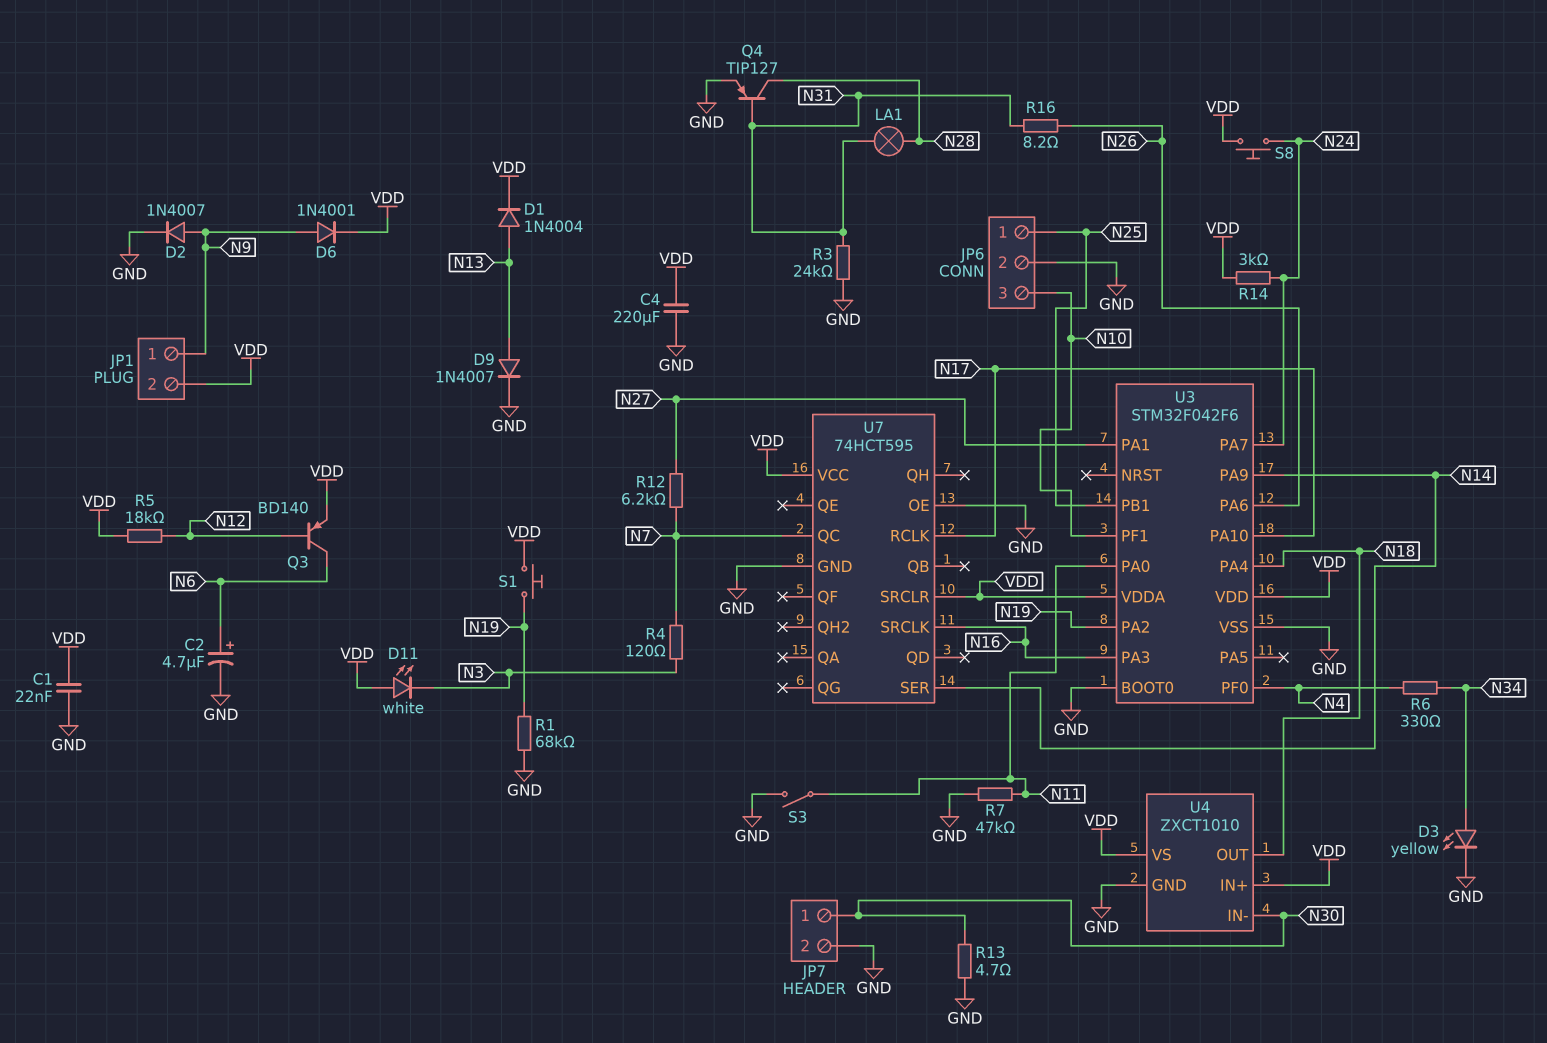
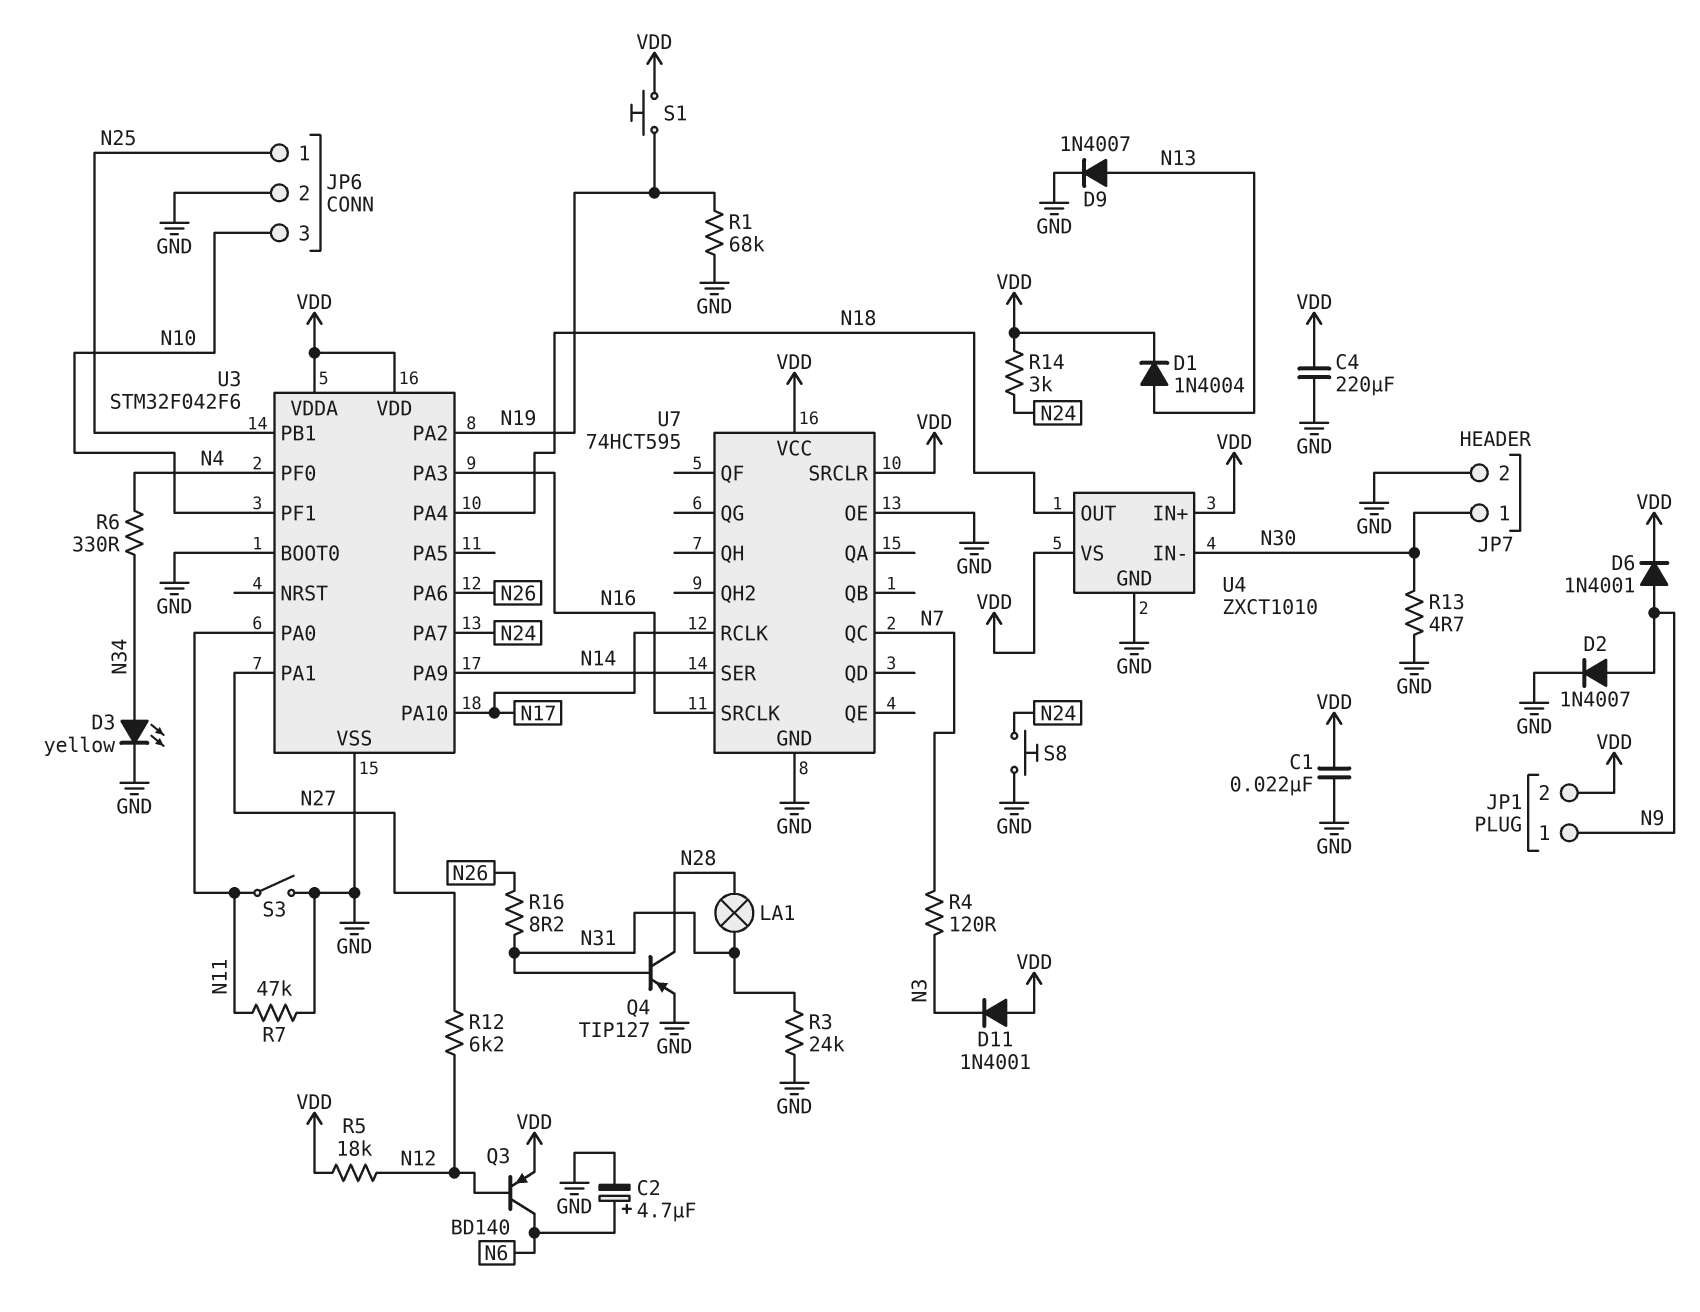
D11: LED white (A VDD, K N3) -> diode 1N4001 (A VDD, K N3)
R12: 6.2k (N7, N27) -> 6.2k (N12, N27)
S8: button (N24, VDD) -> button (GND, N24)

